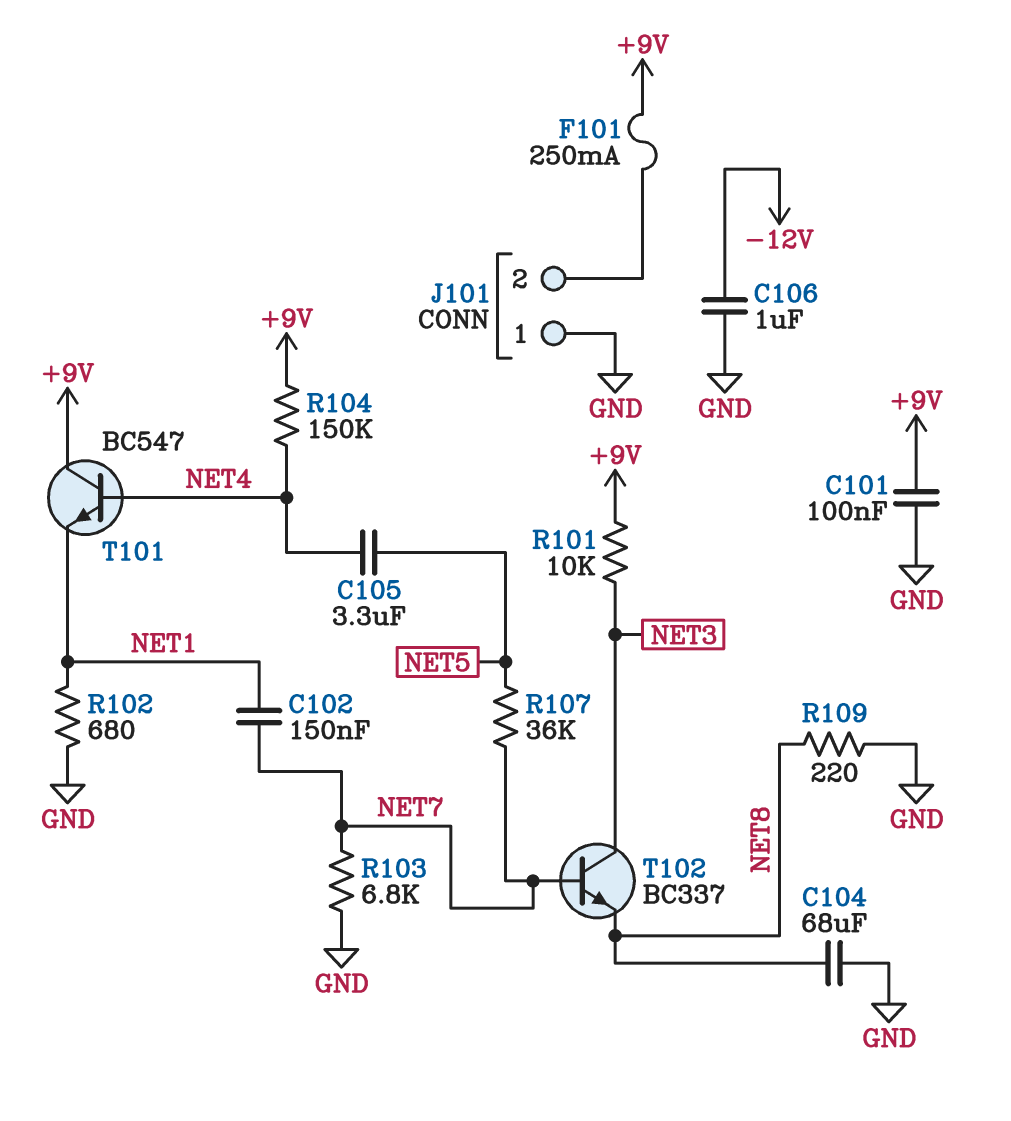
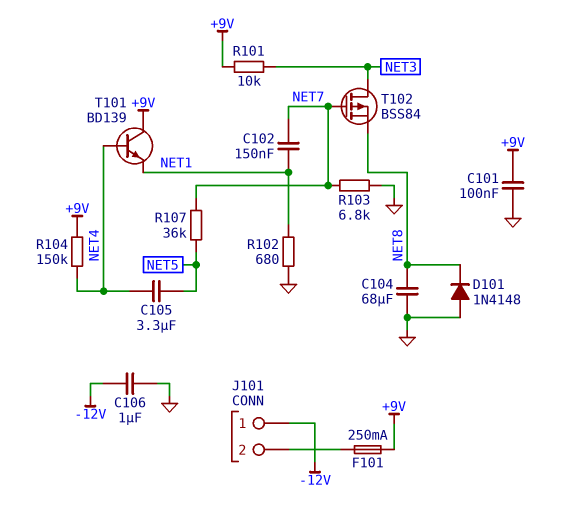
D101: none -> diode 1N4148 (A GND, K NET8)
J101 pin 1: GND -> -12V
R109: 220 (GND, NET8) -> none
T101: NPN BC547 (B NET4, C +9V, E NET1) -> NPN BD139 (B NET4, C +9V, E NET1)
T102: NPN BC337 (B NET7, C NET3, E NET8) -> PMOS BSS84 (G NET7, D NET3, S NET8)

